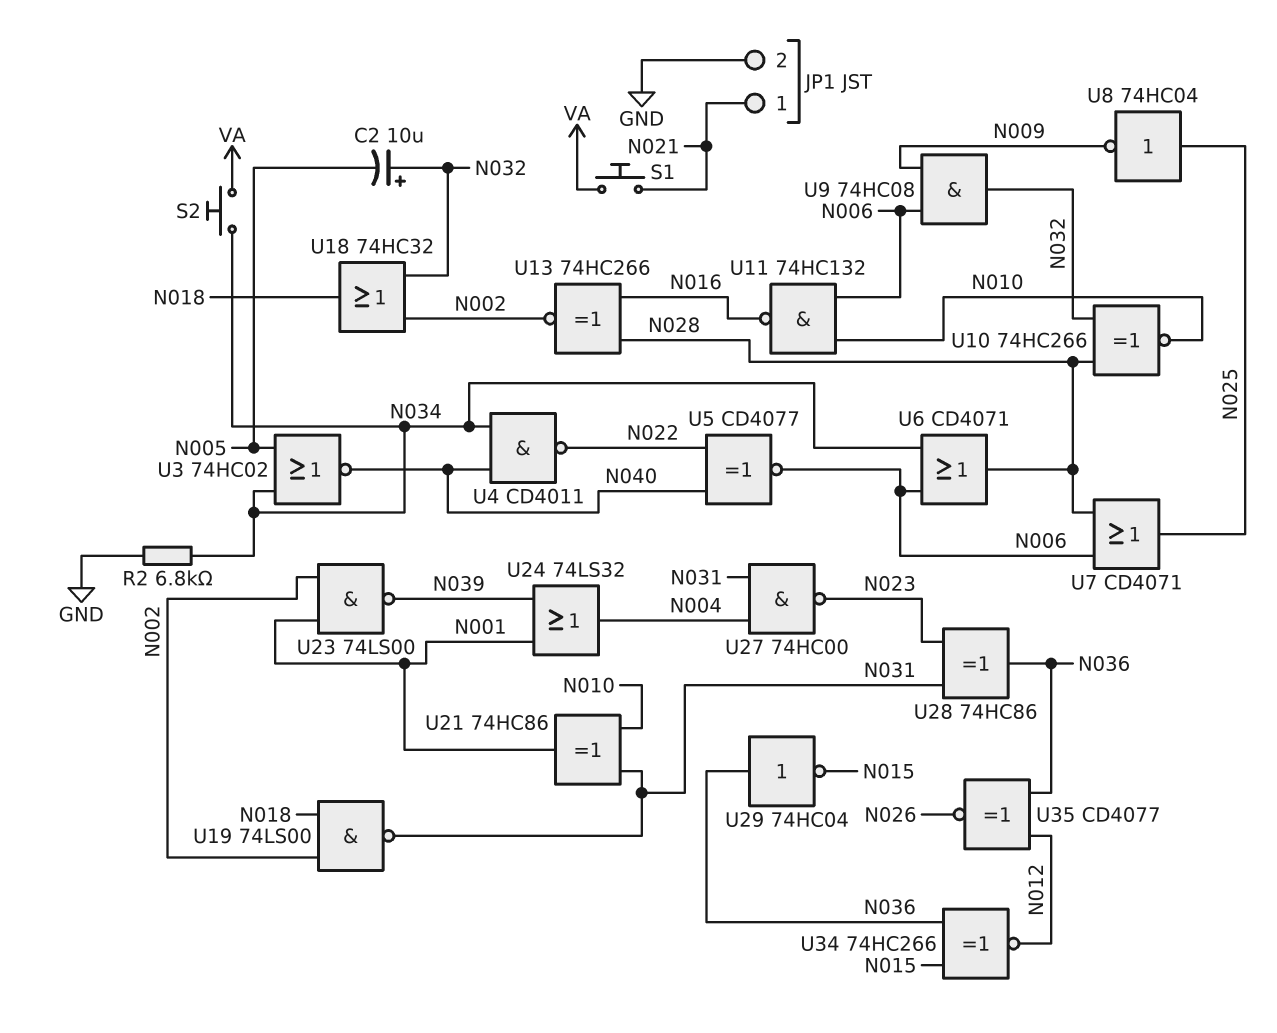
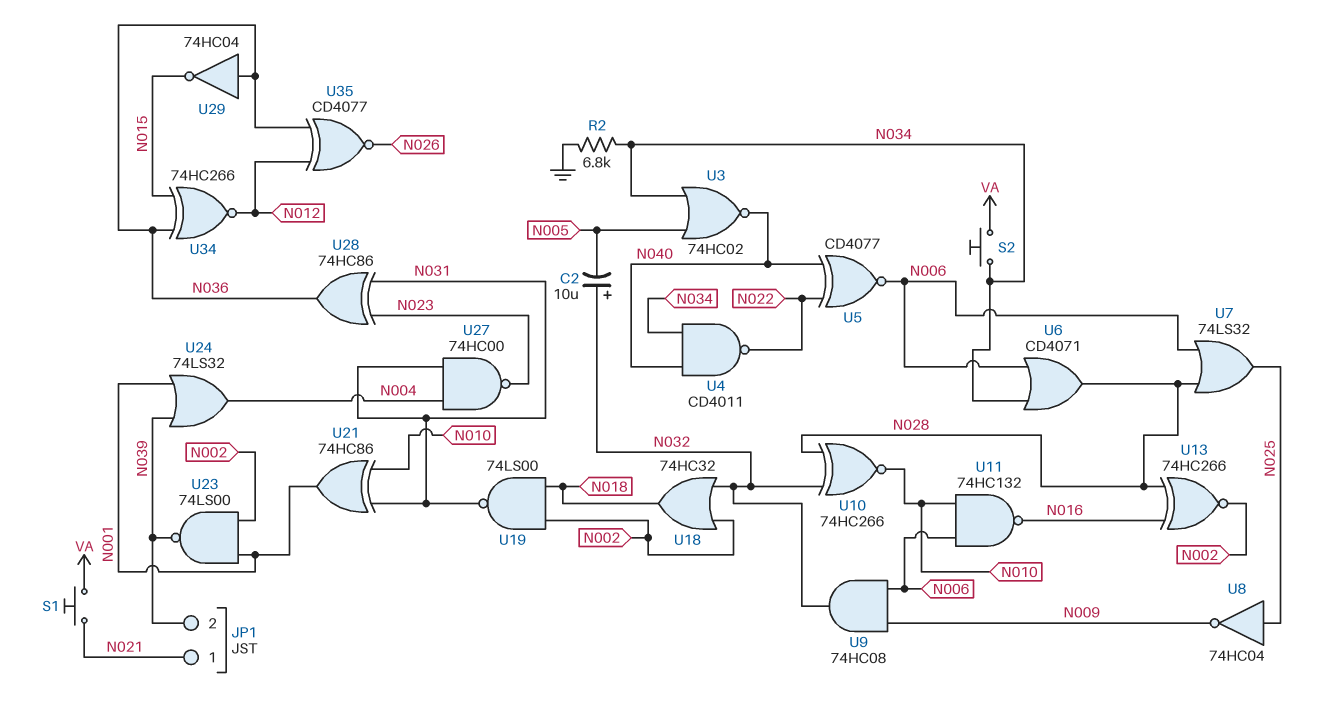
JP1 pin 2: GND -> N039
U7: OR CD4071 (in N006, in N028, out N025) -> OR 74LS32 (in N006, in N028, out N025)

